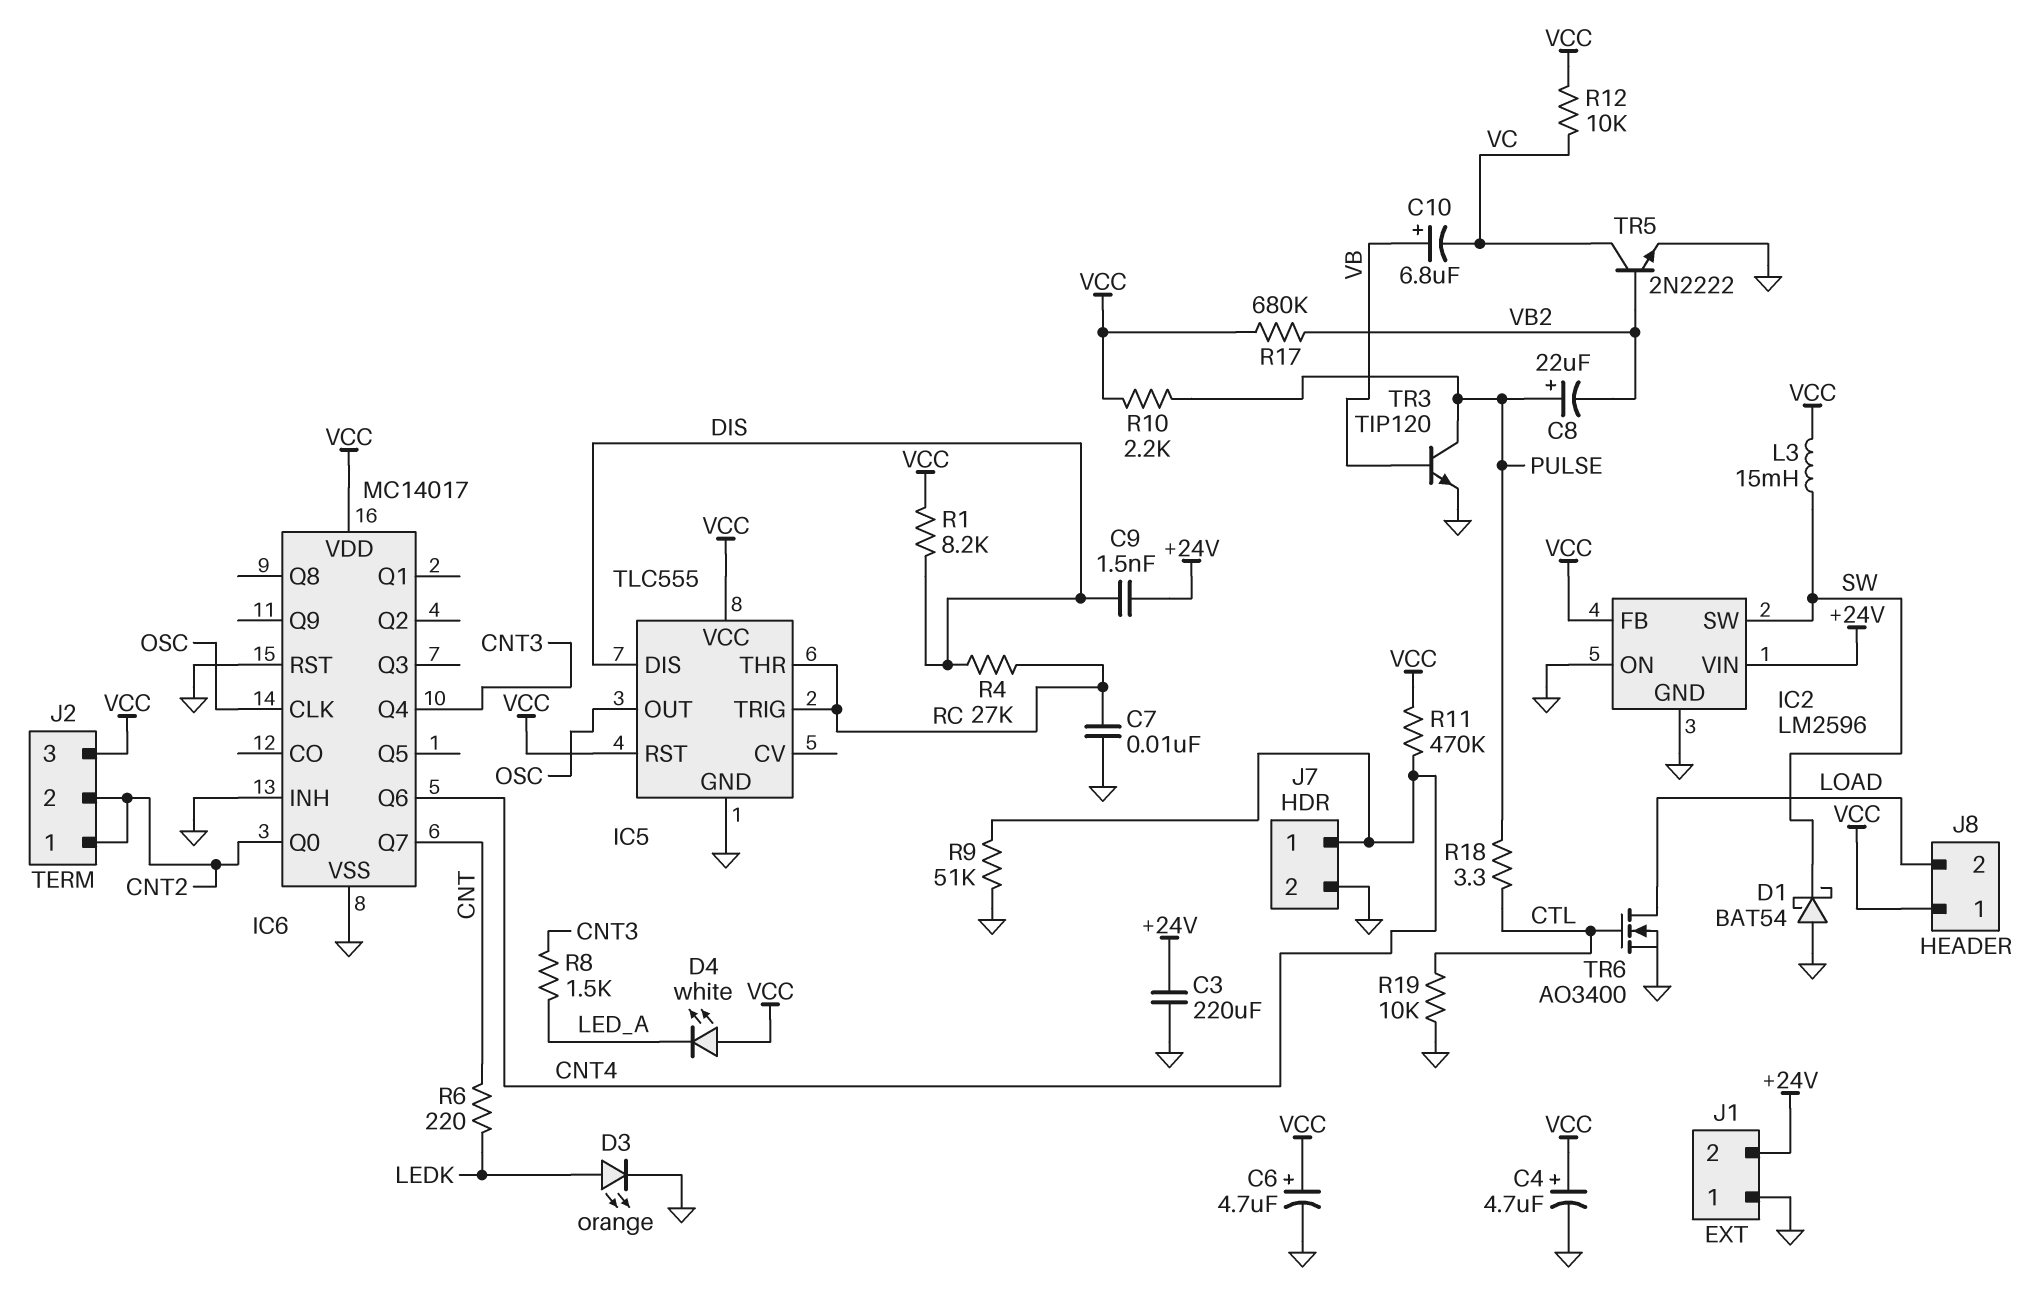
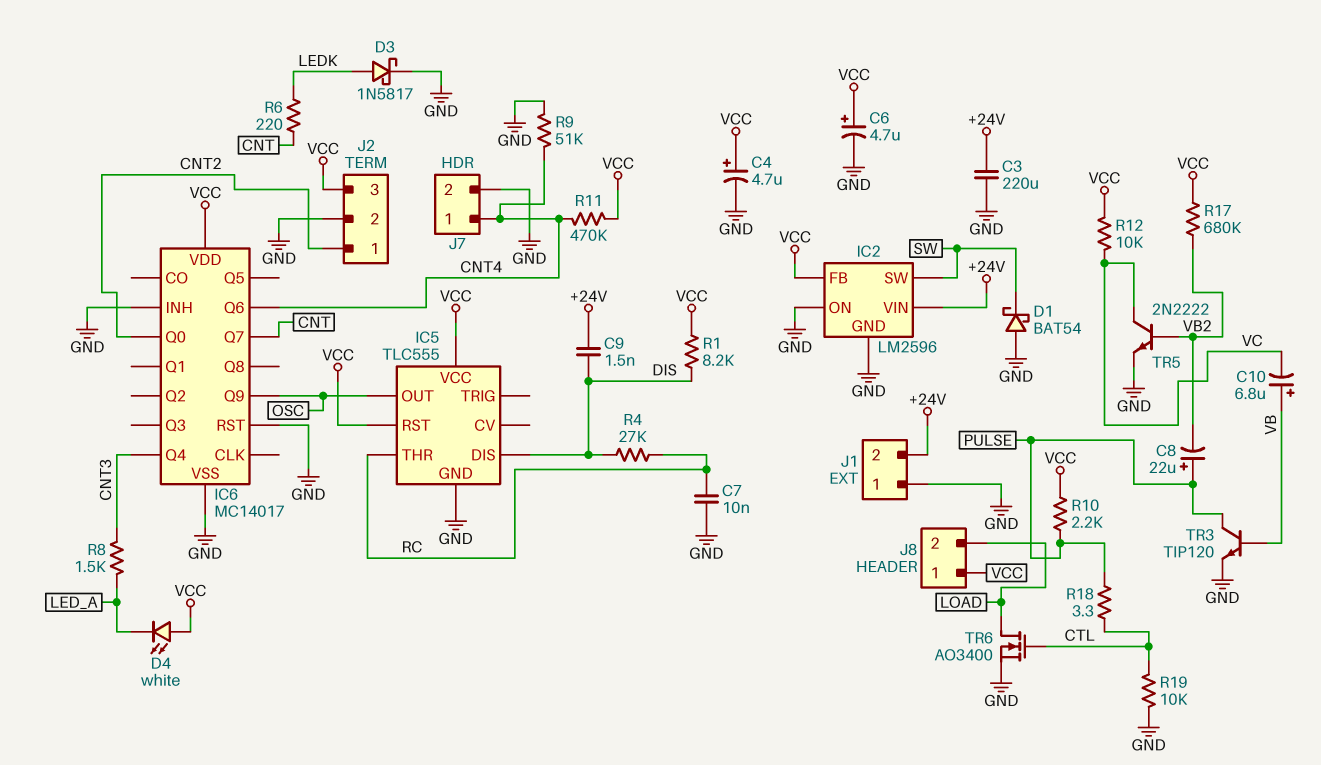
D3: LED orange (A LEDK, K GND) -> schottky 1N5817 (A LEDK, K GND)
IC5 pin TRIG: RC -> none
IC6 pin CLK: OSC -> none
IC6 pin Q9: none -> OSC
J2 pin 2: CNT2 -> GND
L3: 15mH (SW, VCC) -> none

